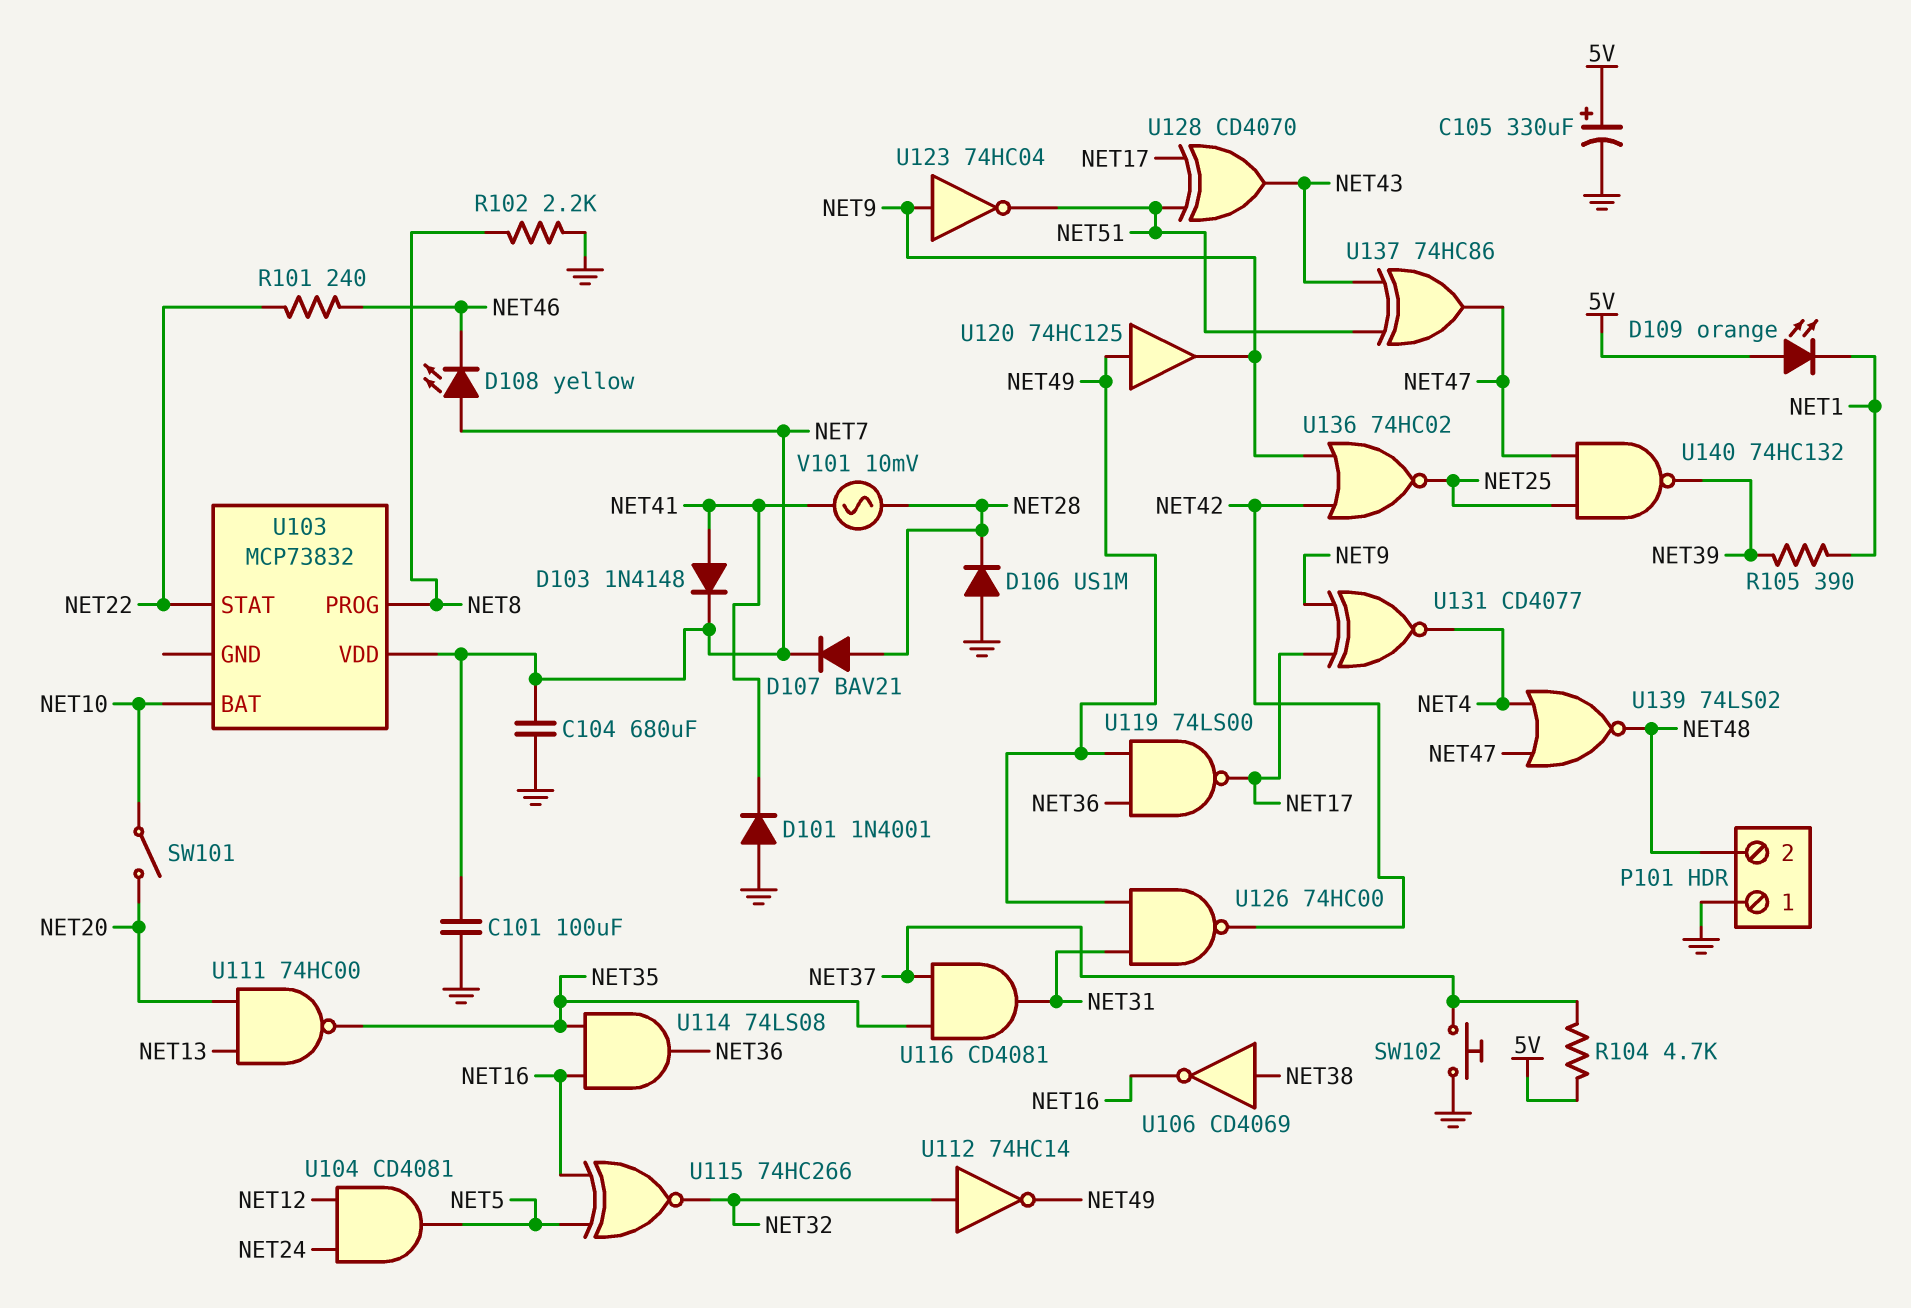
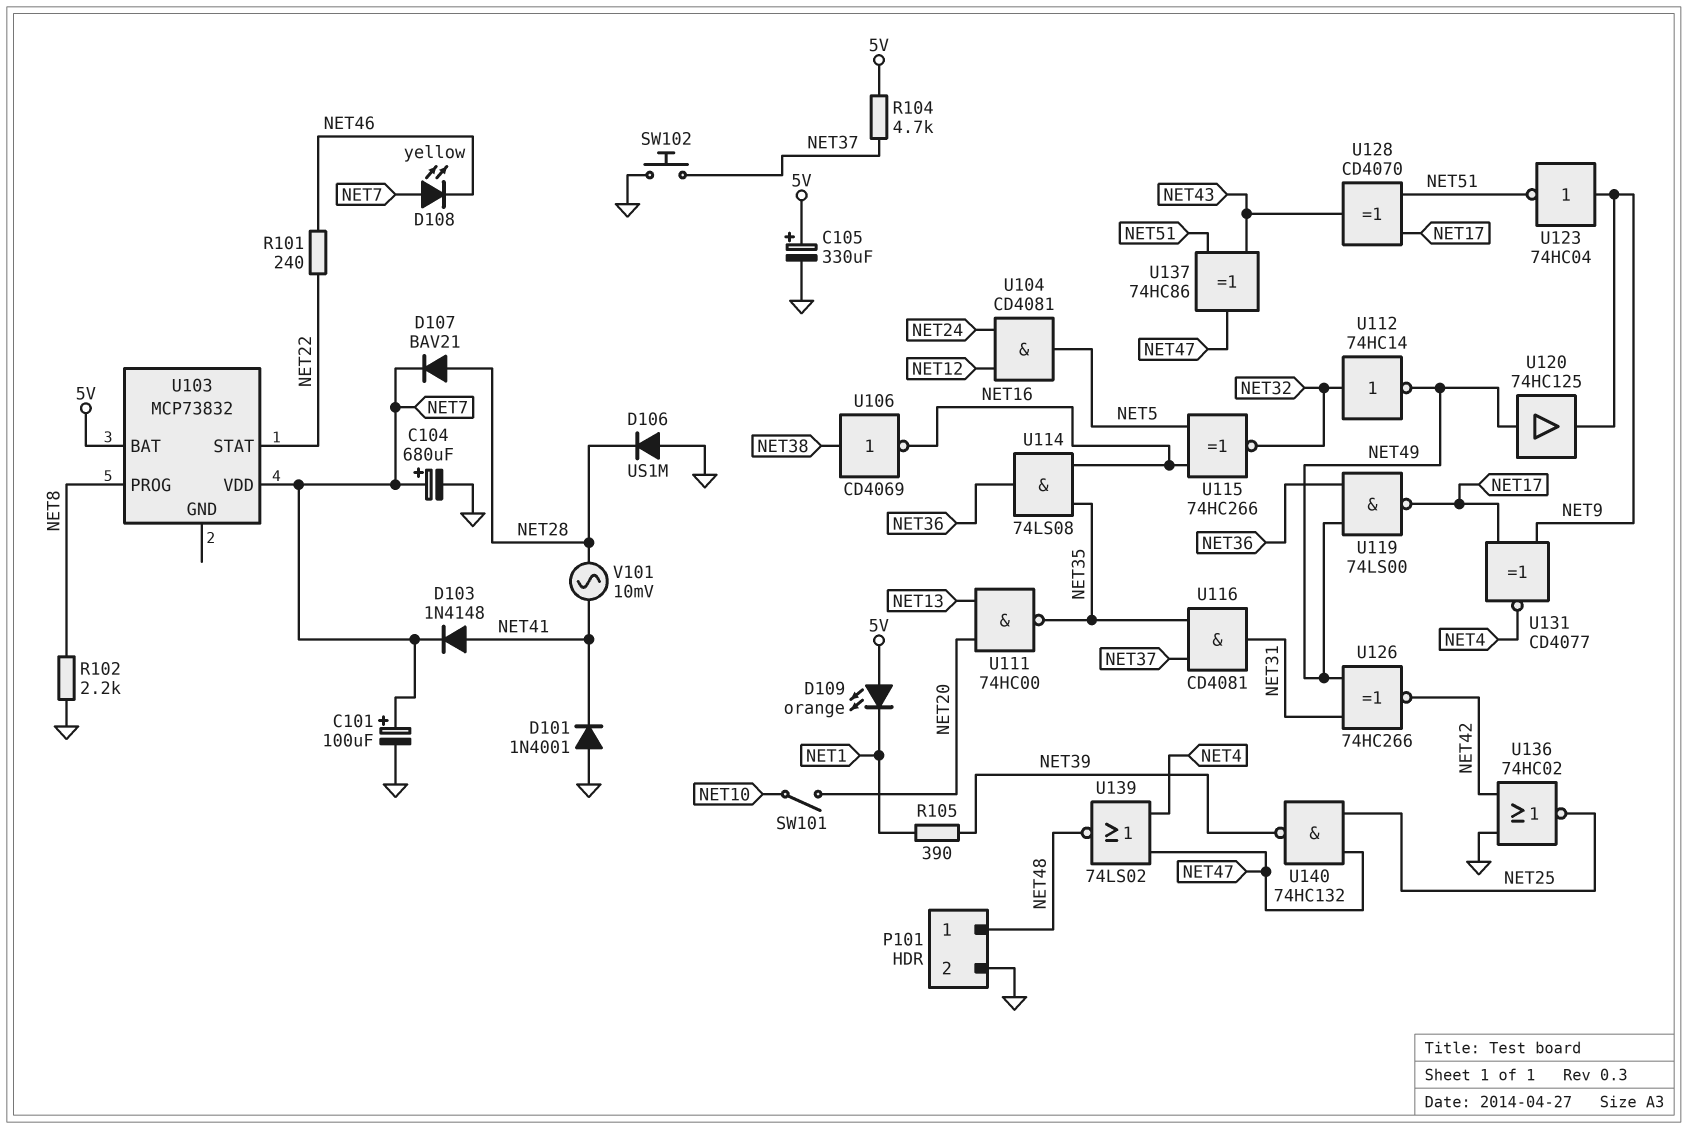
C101: 100uF (GND, NET7) -> 100uF (plus NET7, minus GND)
C104: 680uF (GND, NET7) -> 680uF (plus NET7, minus GND)
P101 pin 1: GND -> NET48
P101 pin 2: NET48 -> GND
U103 pin BAT: NET10 -> 5V
U126: NAND 74HC00 (in NET31, in NET49, out NET42) -> XNOR 74HC266 (in NET31, in NET49, out NET42)
U136: NOR 74HC02 (in NET9, in NET42, out NET25) -> NOR 74HC02 (in GND, in NET42, out NET25)

